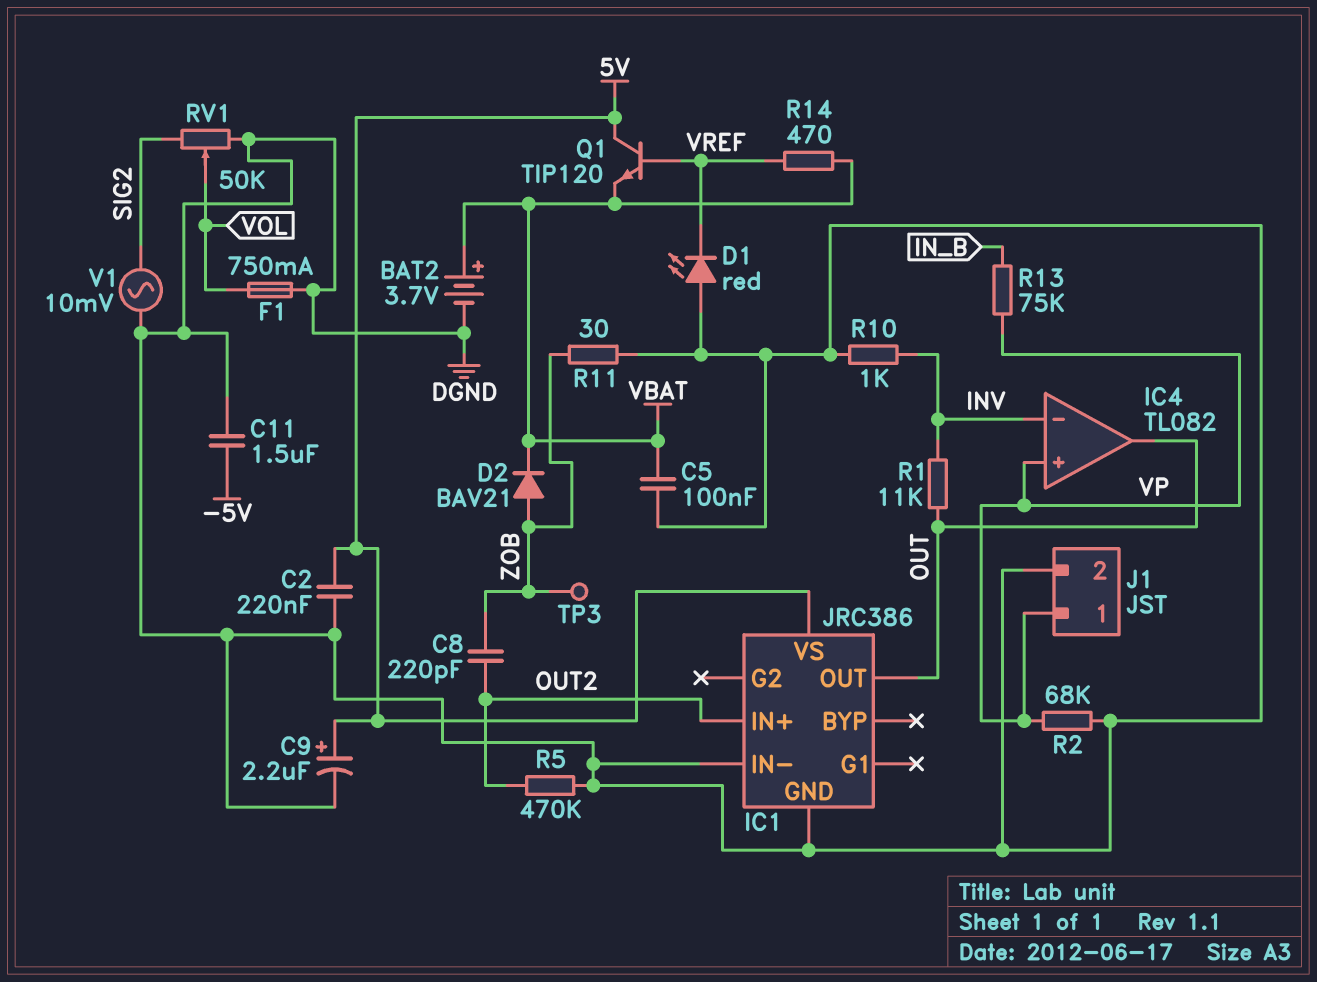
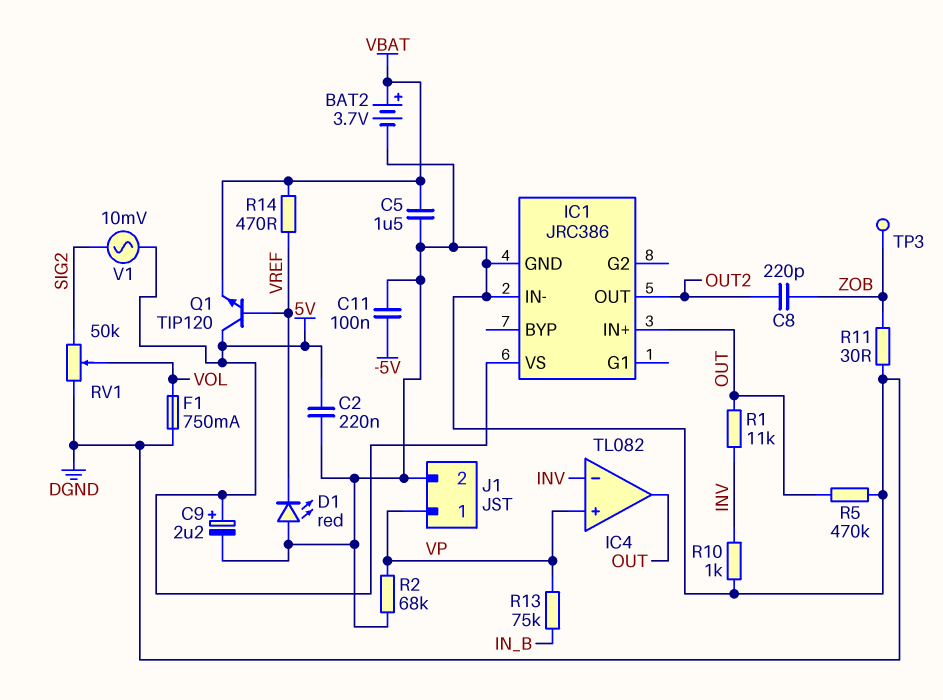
C5: 100nF (DGND, VBAT) -> 1.5uF (DGND, VBAT)
C11: 1.5uF (-5V, DGND) -> 100nF (-5V, DGND)
D2: diode BAV21 (A ZOB, K VBAT) -> none
IC1 pin IN+: OUT2 -> OUT
IC1 pin OUT: OUT -> OUT2
R5: 470k (DGND, OUT2) -> 470k (DGND, OUT)
V1: AC 10mV (DGND, SIG2) -> AC 10mV (5V, SIG2)

